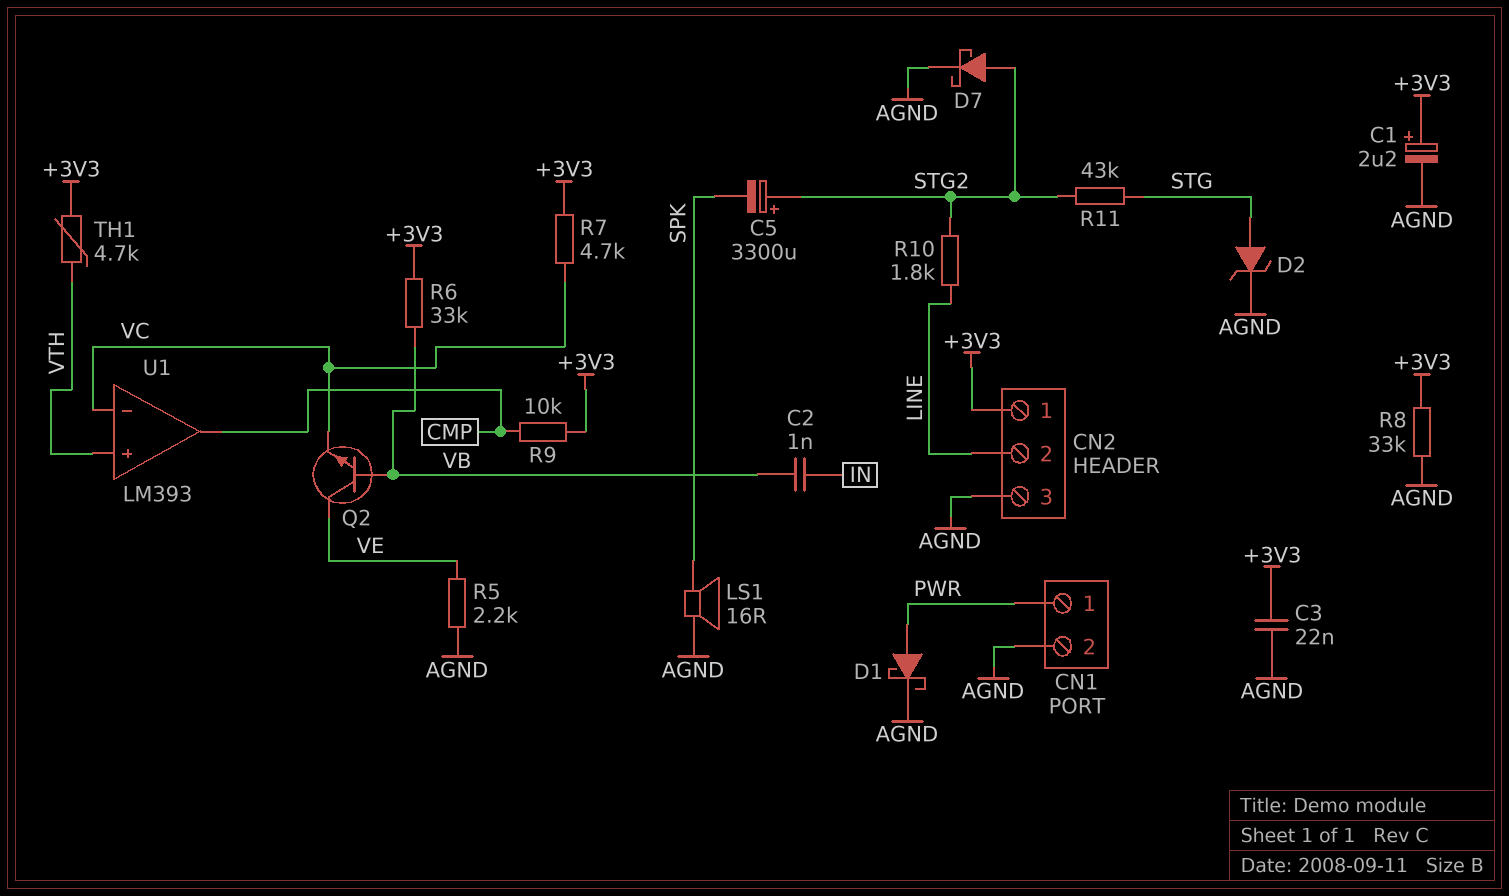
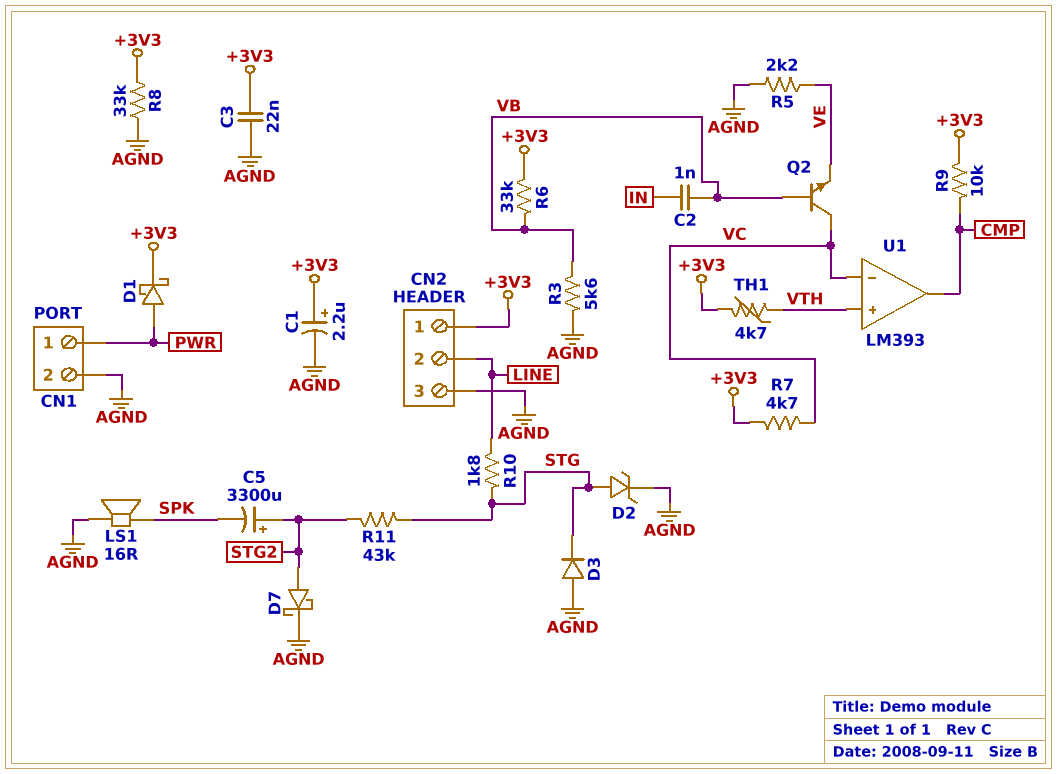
D1: schottky (A PWR, K AGND) -> schottky (A PWR, K +3V3)
D3: none -> diode (A AGND, K STG)
Q2: NPN (B VB, C VE, E VC) -> NPN (B VB, C VC, E VE)
R3: none -> 5.6k (AGND, VB)
R10: 1.8k (LINE, STG2) -> 1.8k (LINE, STG)

